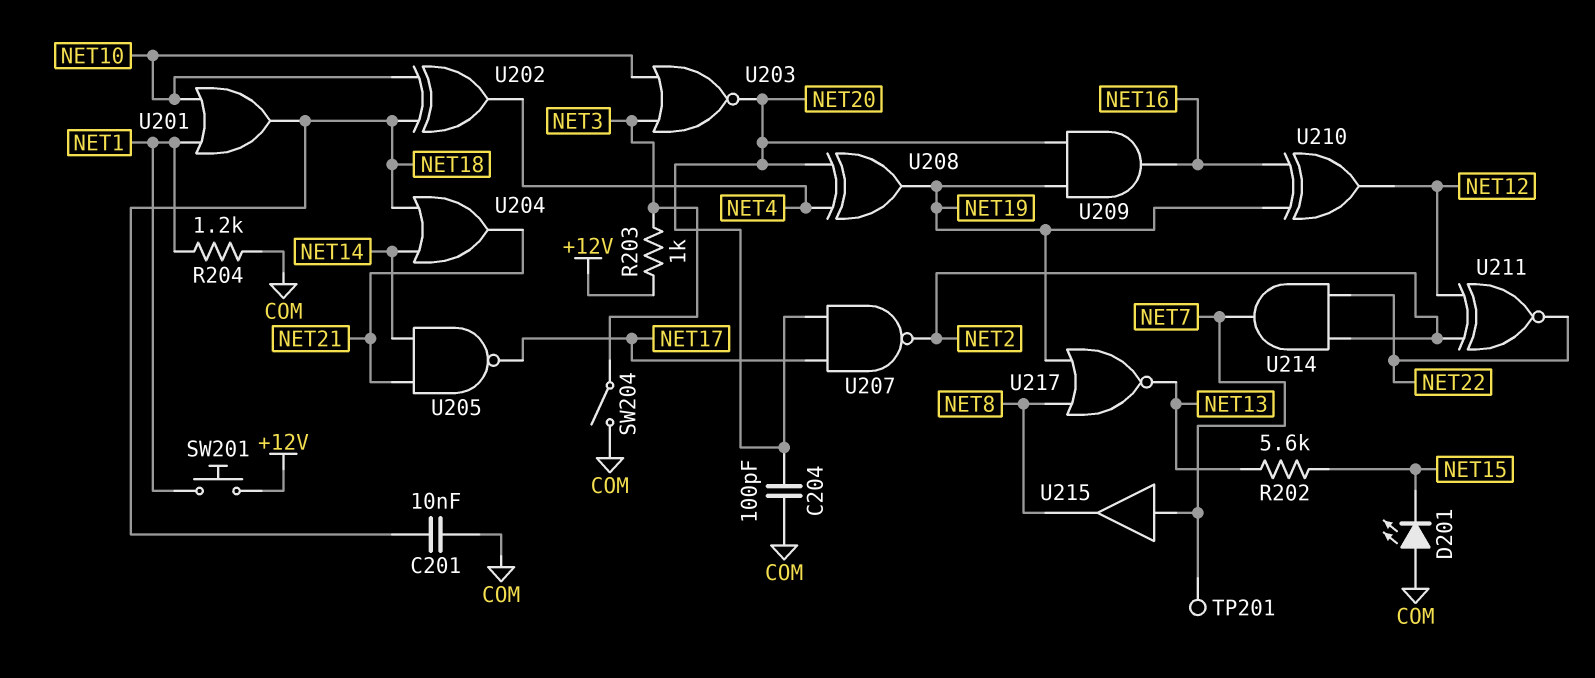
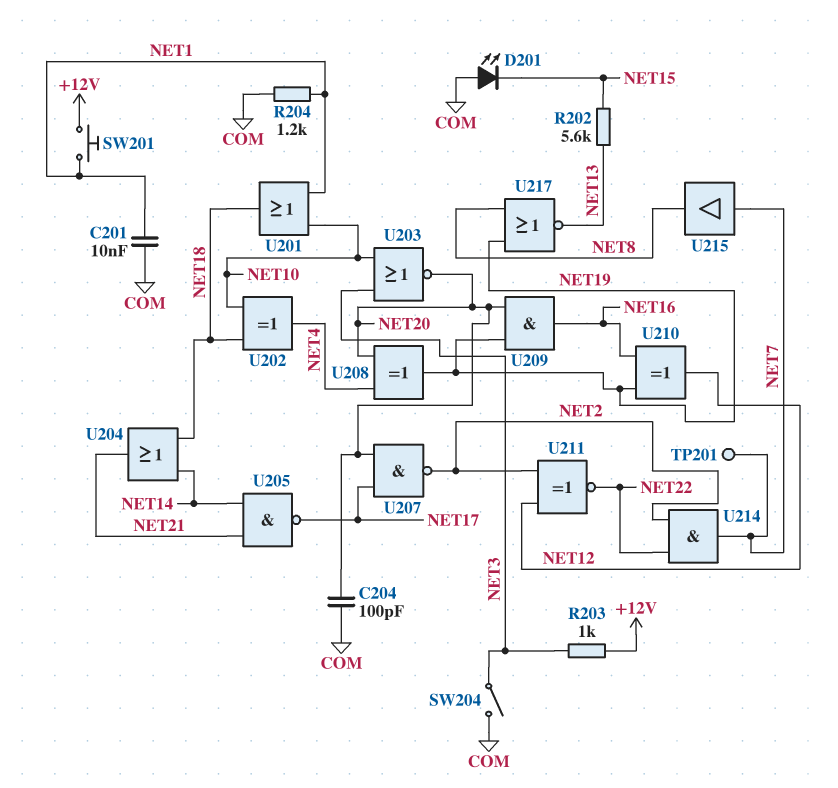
C201: 10nF (COM, NET18) -> 10nF (COM, NET1)

